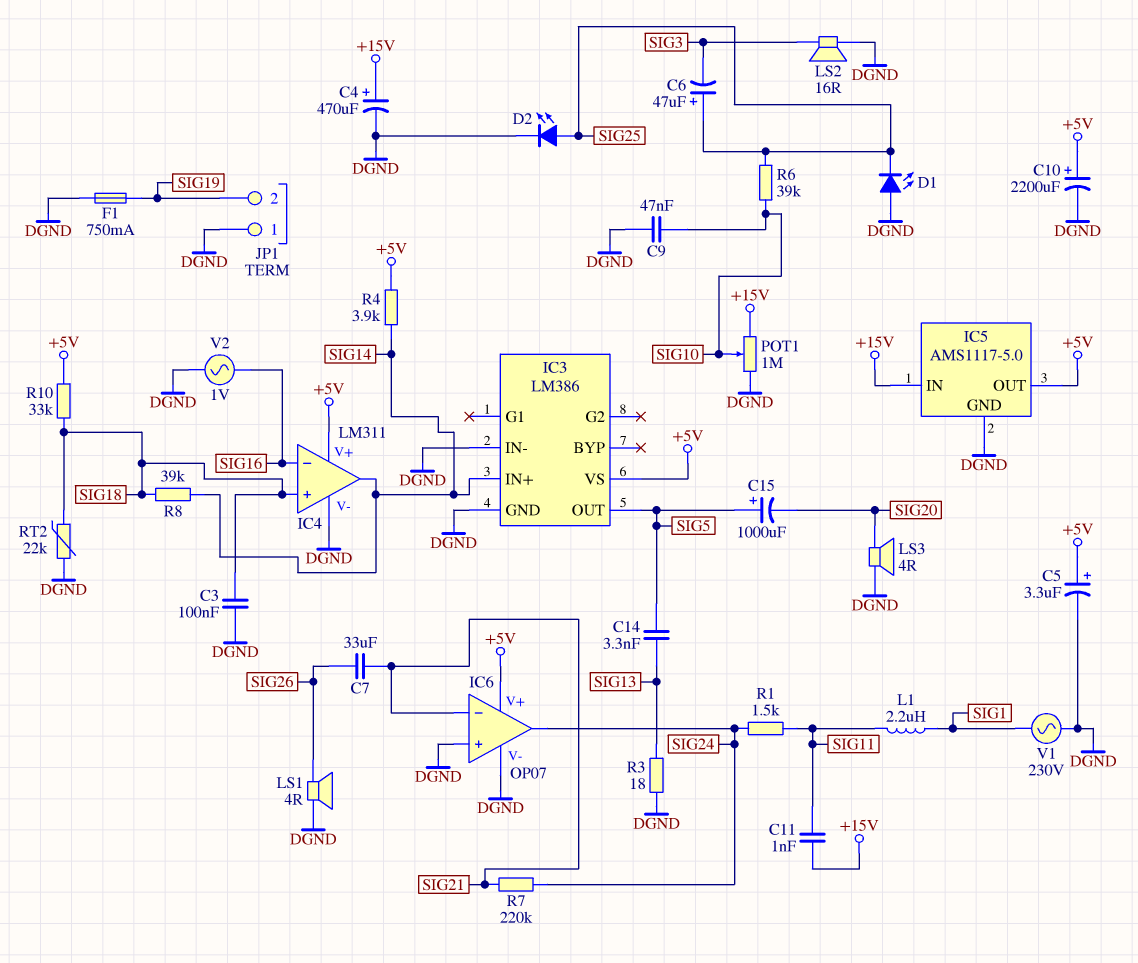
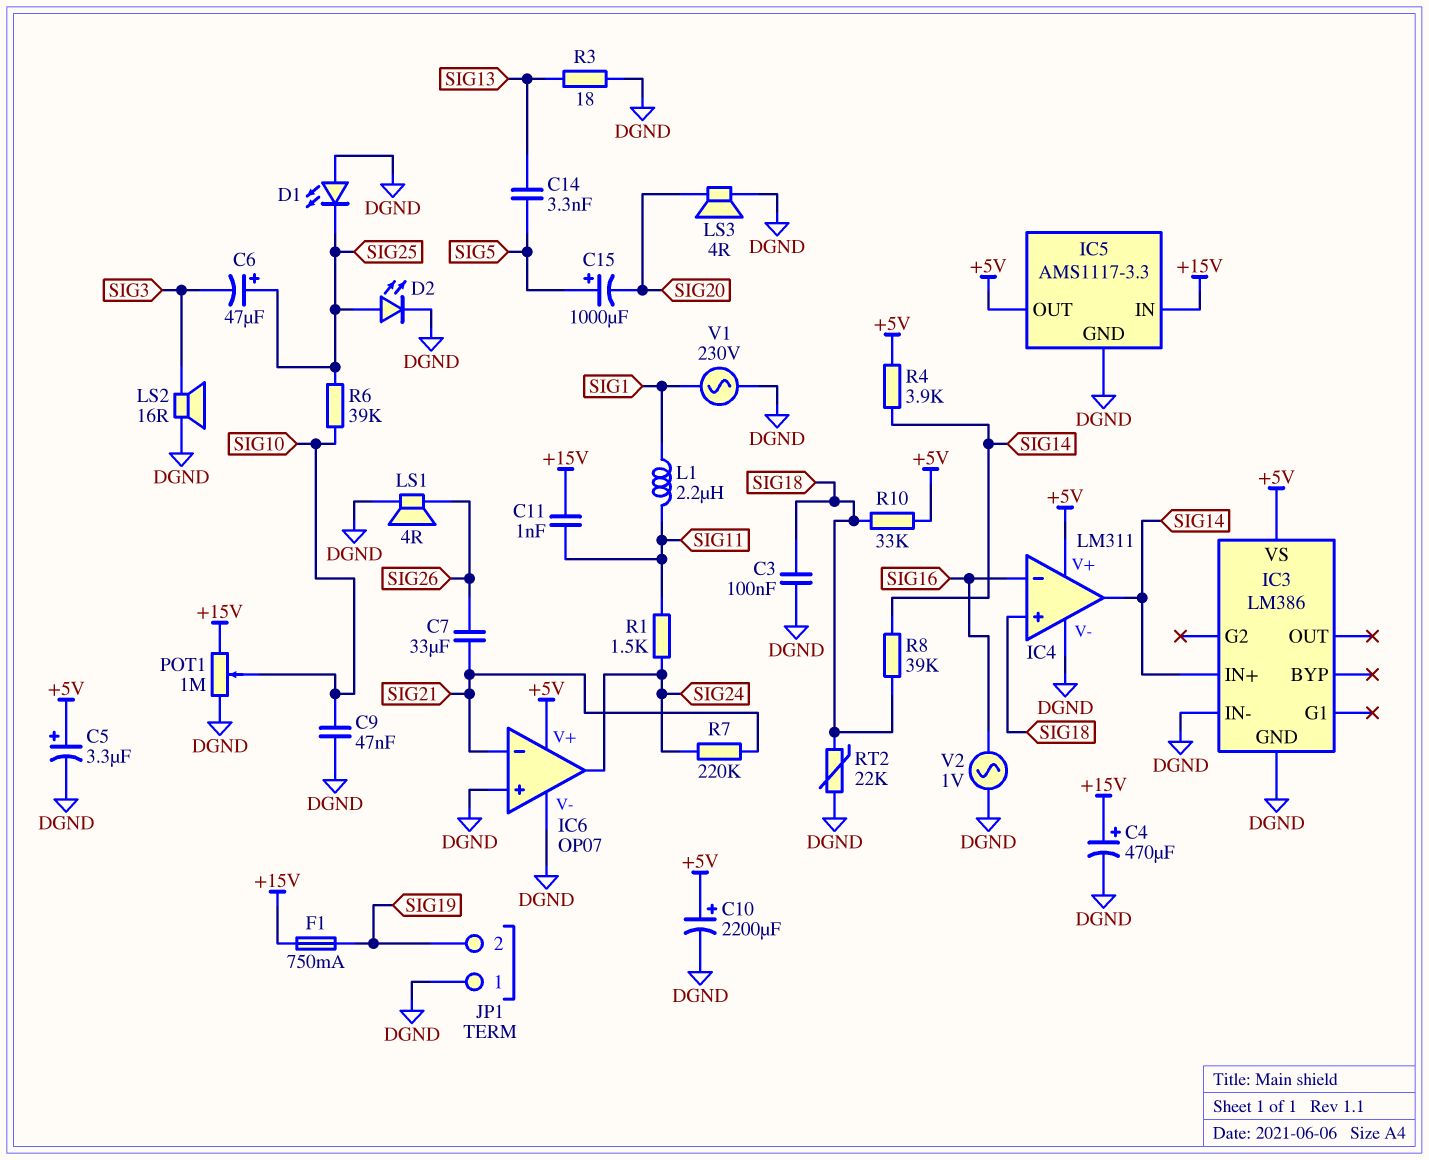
F1: 750mA (DGND, SIG19) -> 750mA (+15V, SIG19)
IC3 pin OUT: SIG5 -> none
IC5: AMS1117-5.0 -> AMS1117-3.3

